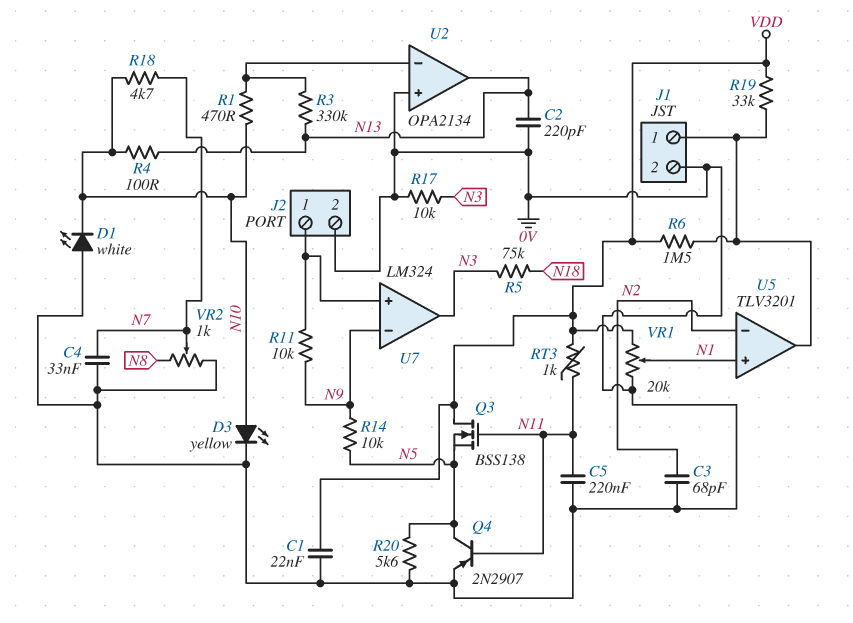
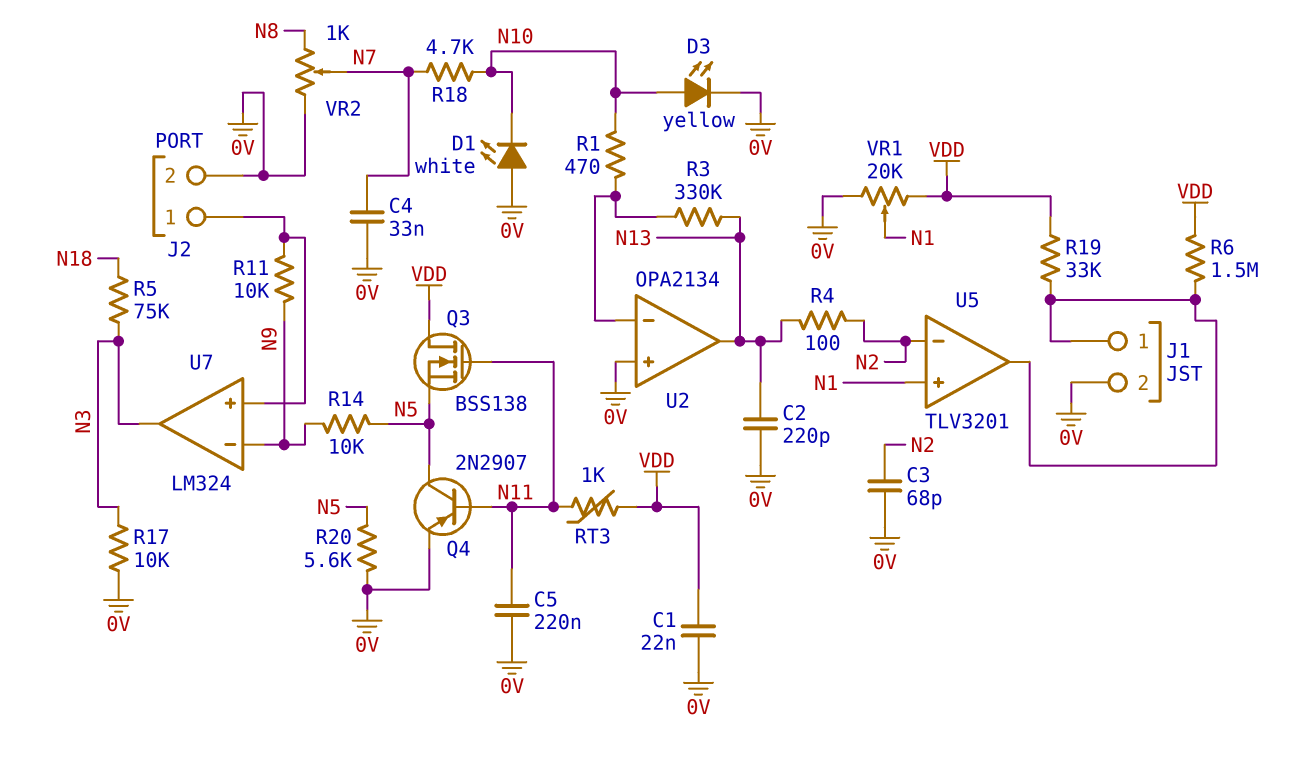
R4: 100 (N10, N13) -> 100 (N2, N13)

